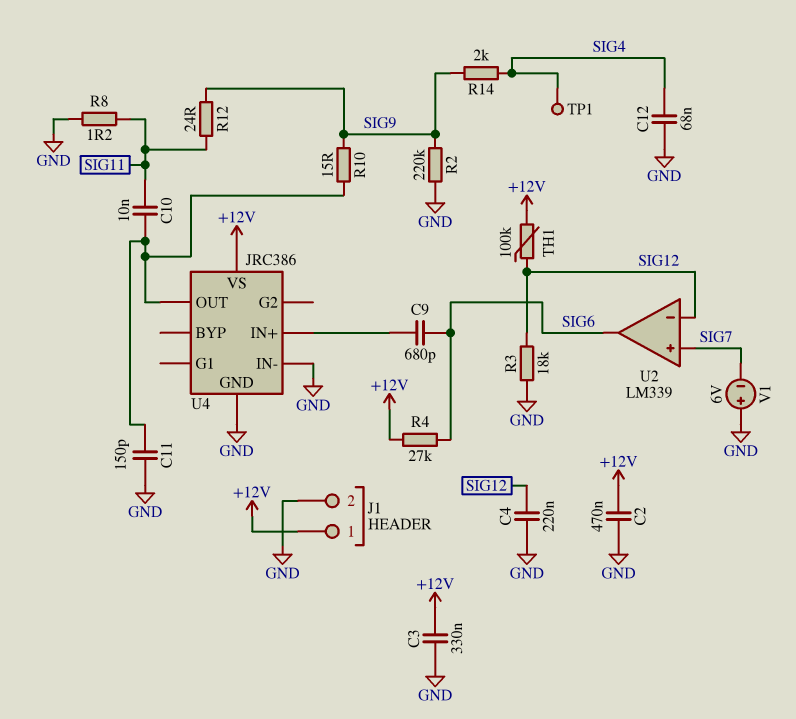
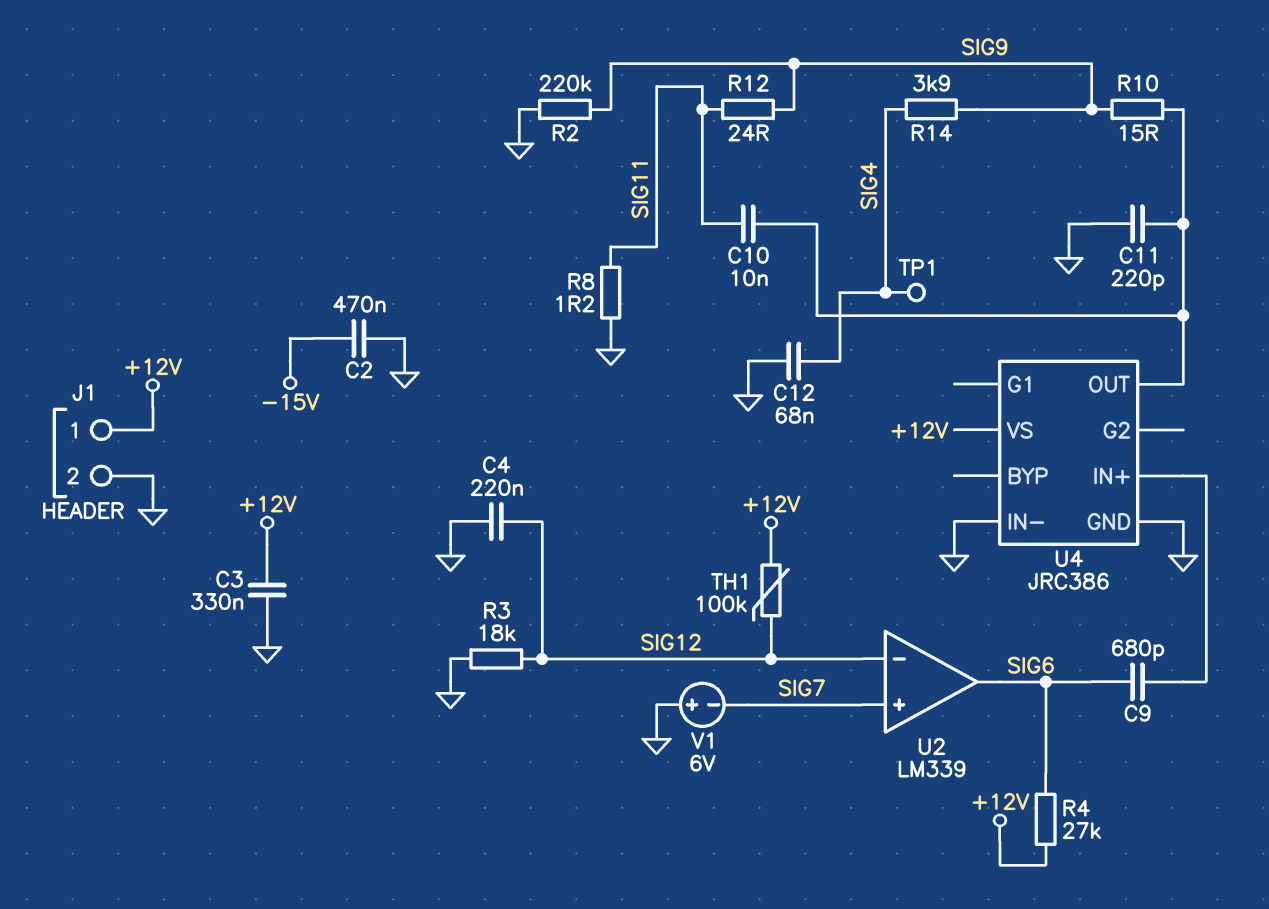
C2: 470nF (+12V, GND) -> 470nF (-15V, GND)
C11: 150pF (GND, U4/OUT) -> 220pF (GND, U4/OUT)
R14: 2k (SIG4, SIG9) -> 3.9k (SIG4, SIG9)

